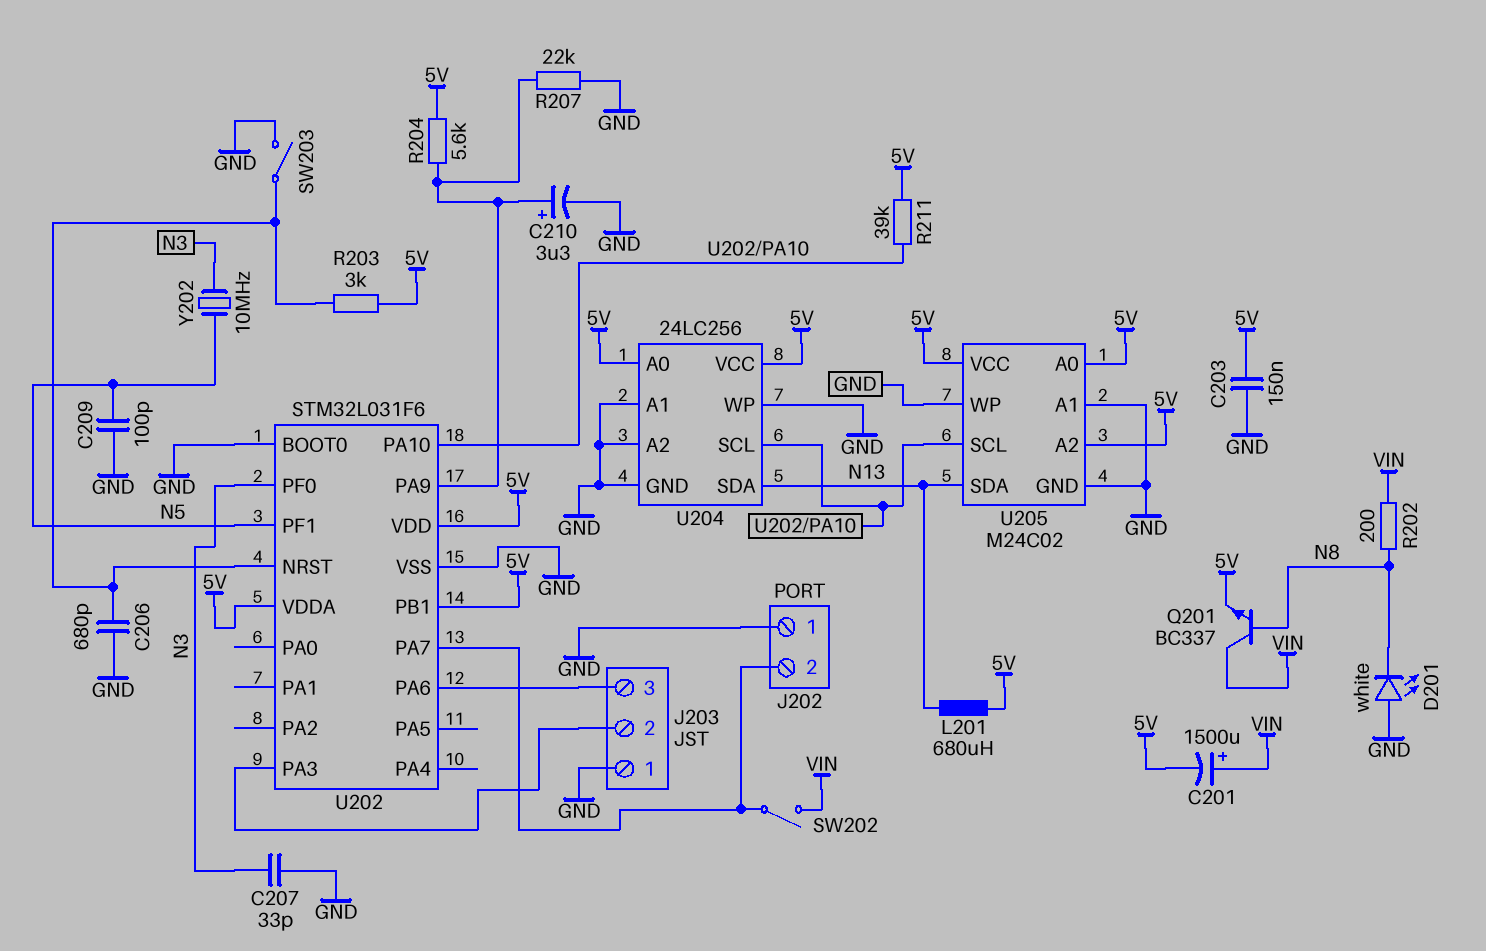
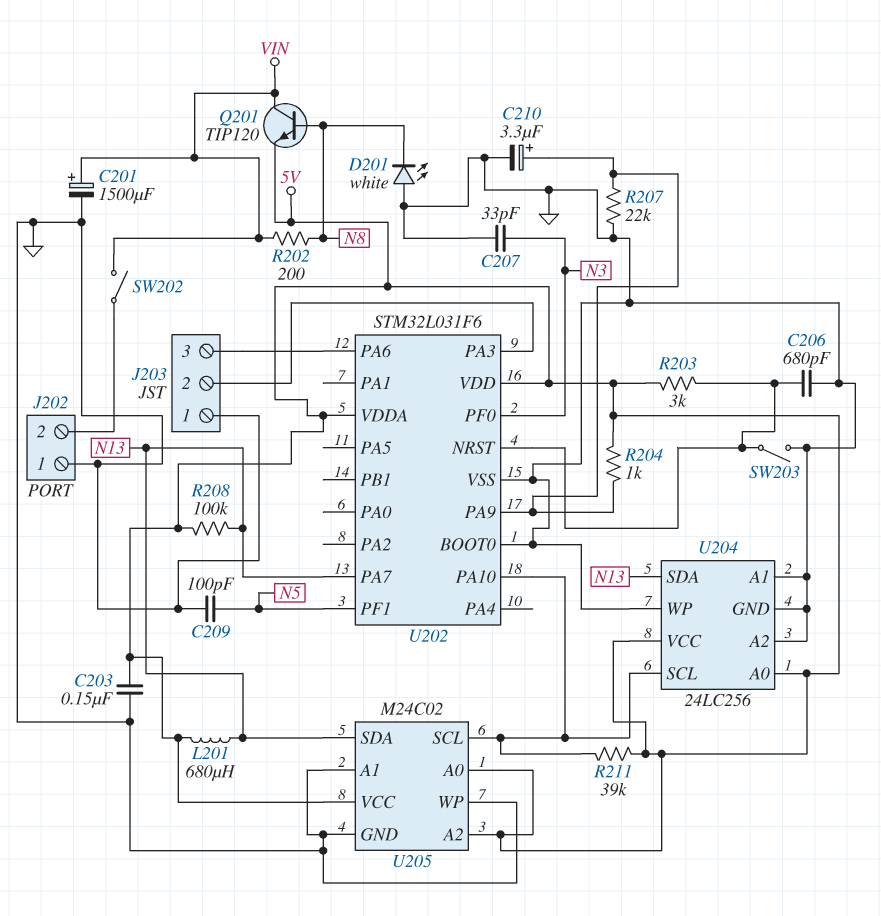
C201: 1500uF (plus VIN, minus 5V) -> 1500uF (plus VIN, minus GND)
Q201: NPN BC337 (B N8, C VIN, E 5V) -> NPN TIP120 (B N8, C VIN, E 5V)
R204: 5.6k (5V, U202/PA9) -> 1k (5V, U202/PA9)
R208: none -> 100k (5V, N13)
U202 pin PA7: J202/2 -> N13
U202 pin PB1: 5V -> none
Y202: 10MHz (N3, N5) -> none

